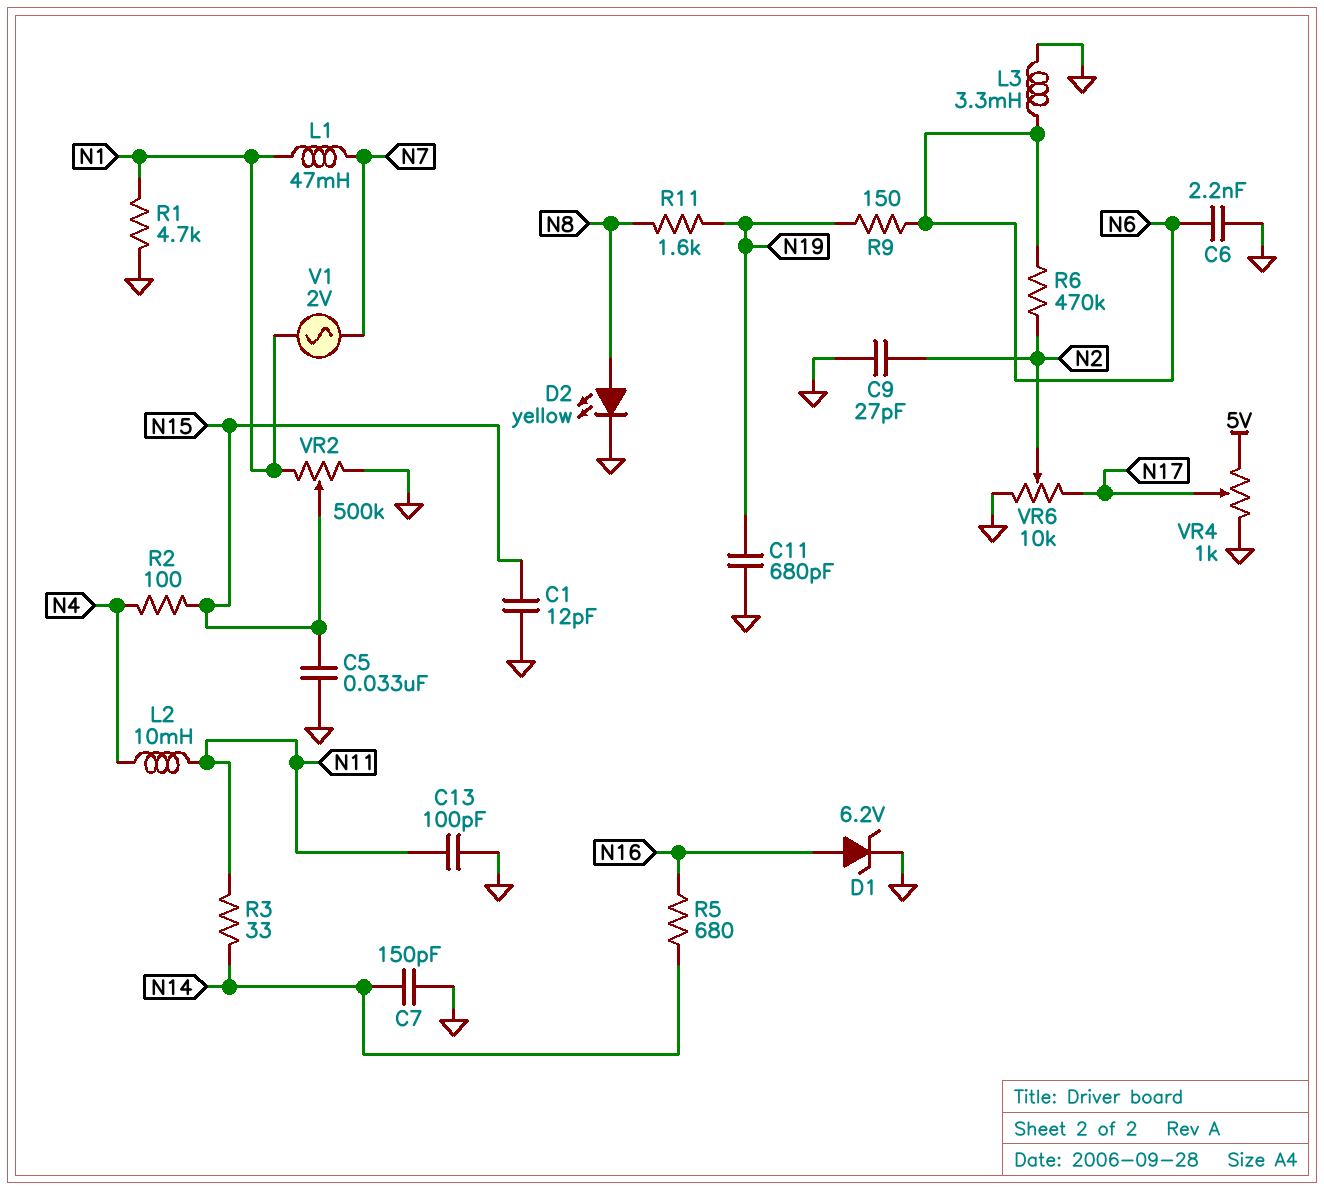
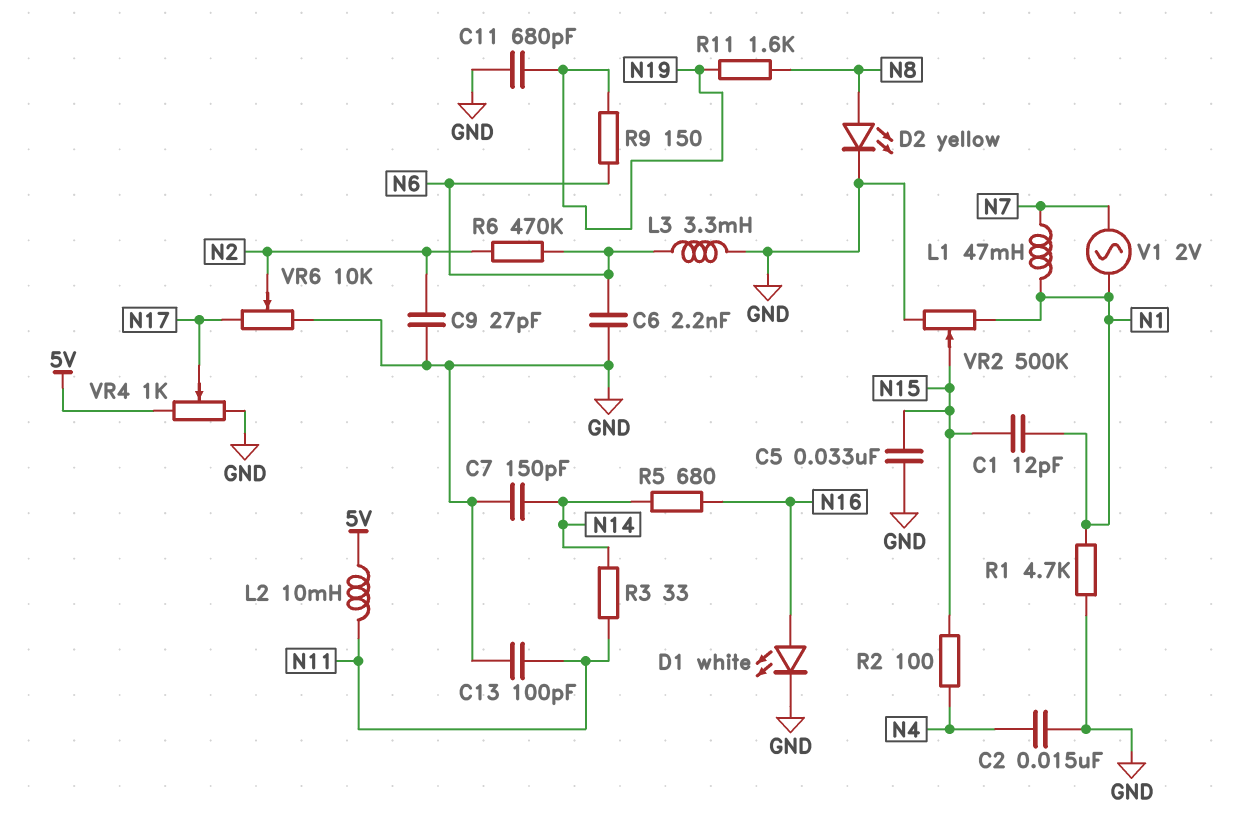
C1: 12pF (GND, N15) -> 12pF (N1, N15)
C2: none -> 15nF (GND, N4)
D1: zener 6.2V (A N16, K GND) -> LED white (A N16, K GND)
L2: 10mH (N4, N11) -> 10mH (5V, N11)

